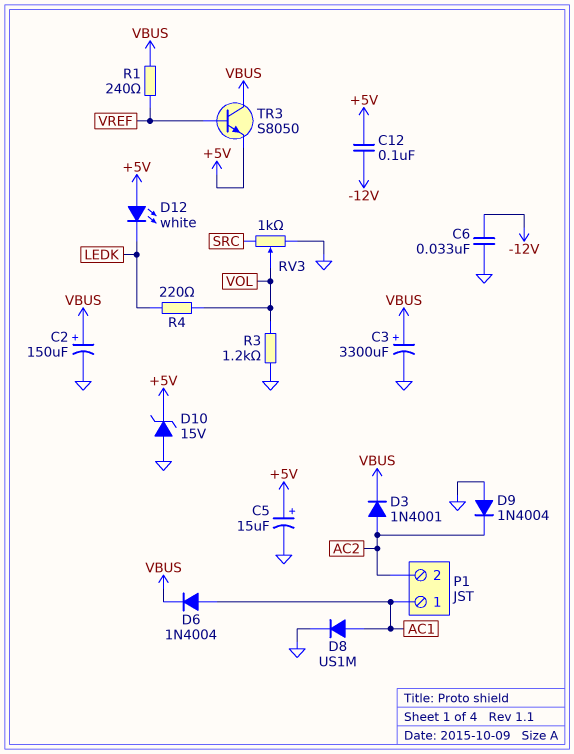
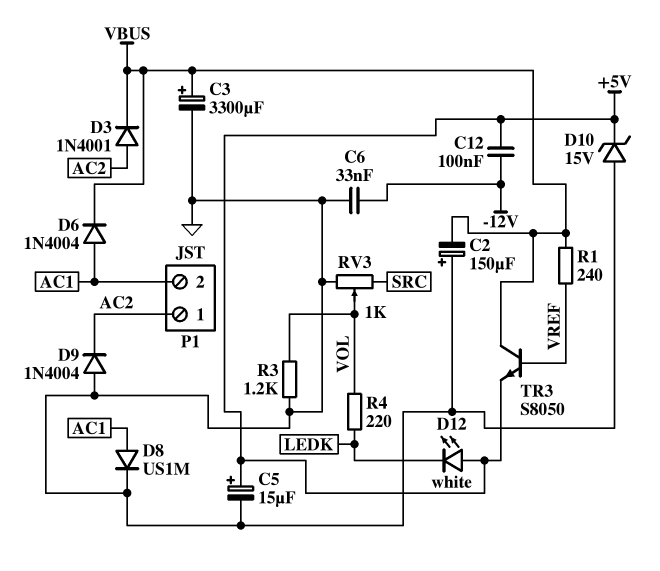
C2: 150uF (plus VBUS, minus GND) -> 150uF (plus GND, minus VBUS)
P1 pin 1: AC1 -> AC2
P1 pin 2: AC2 -> AC1

